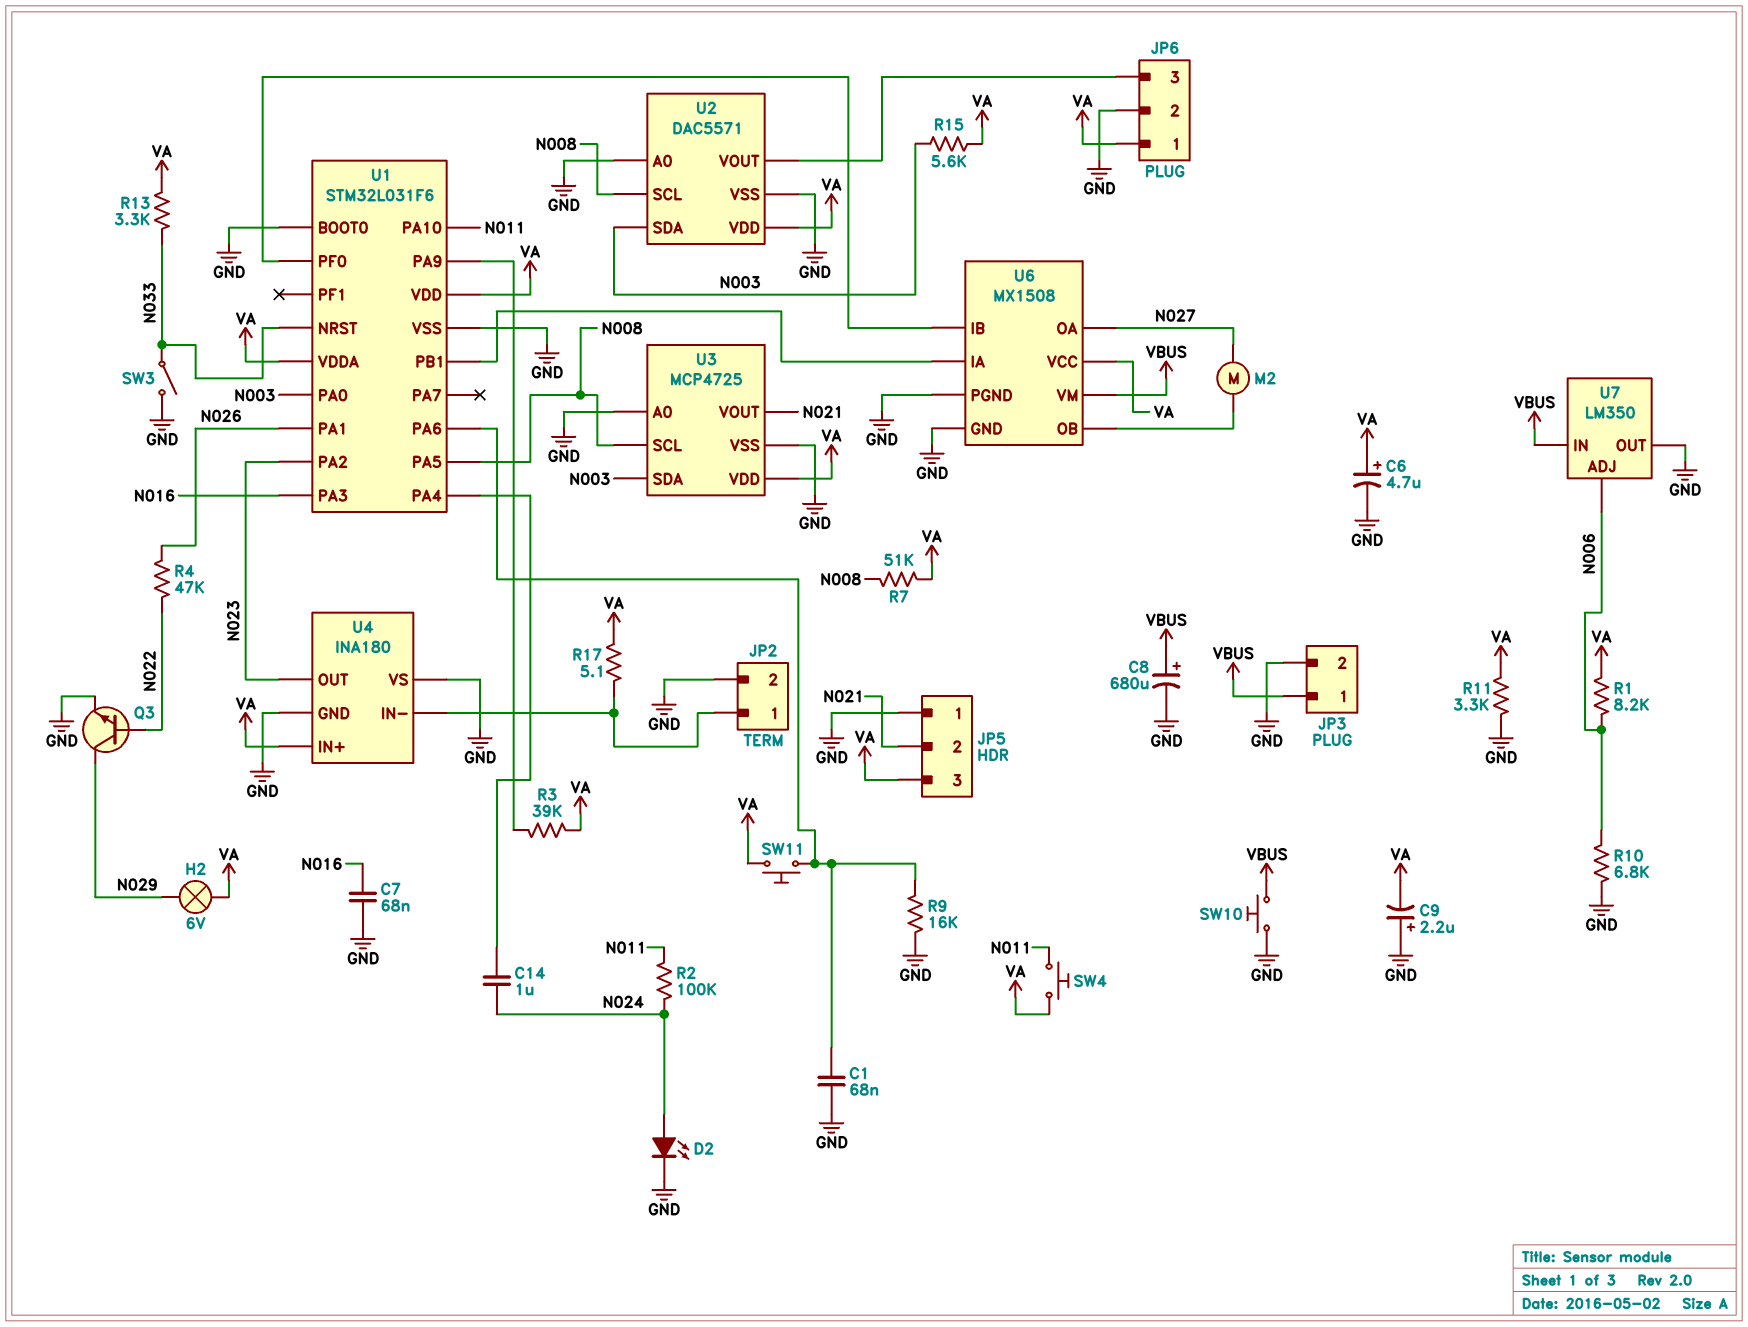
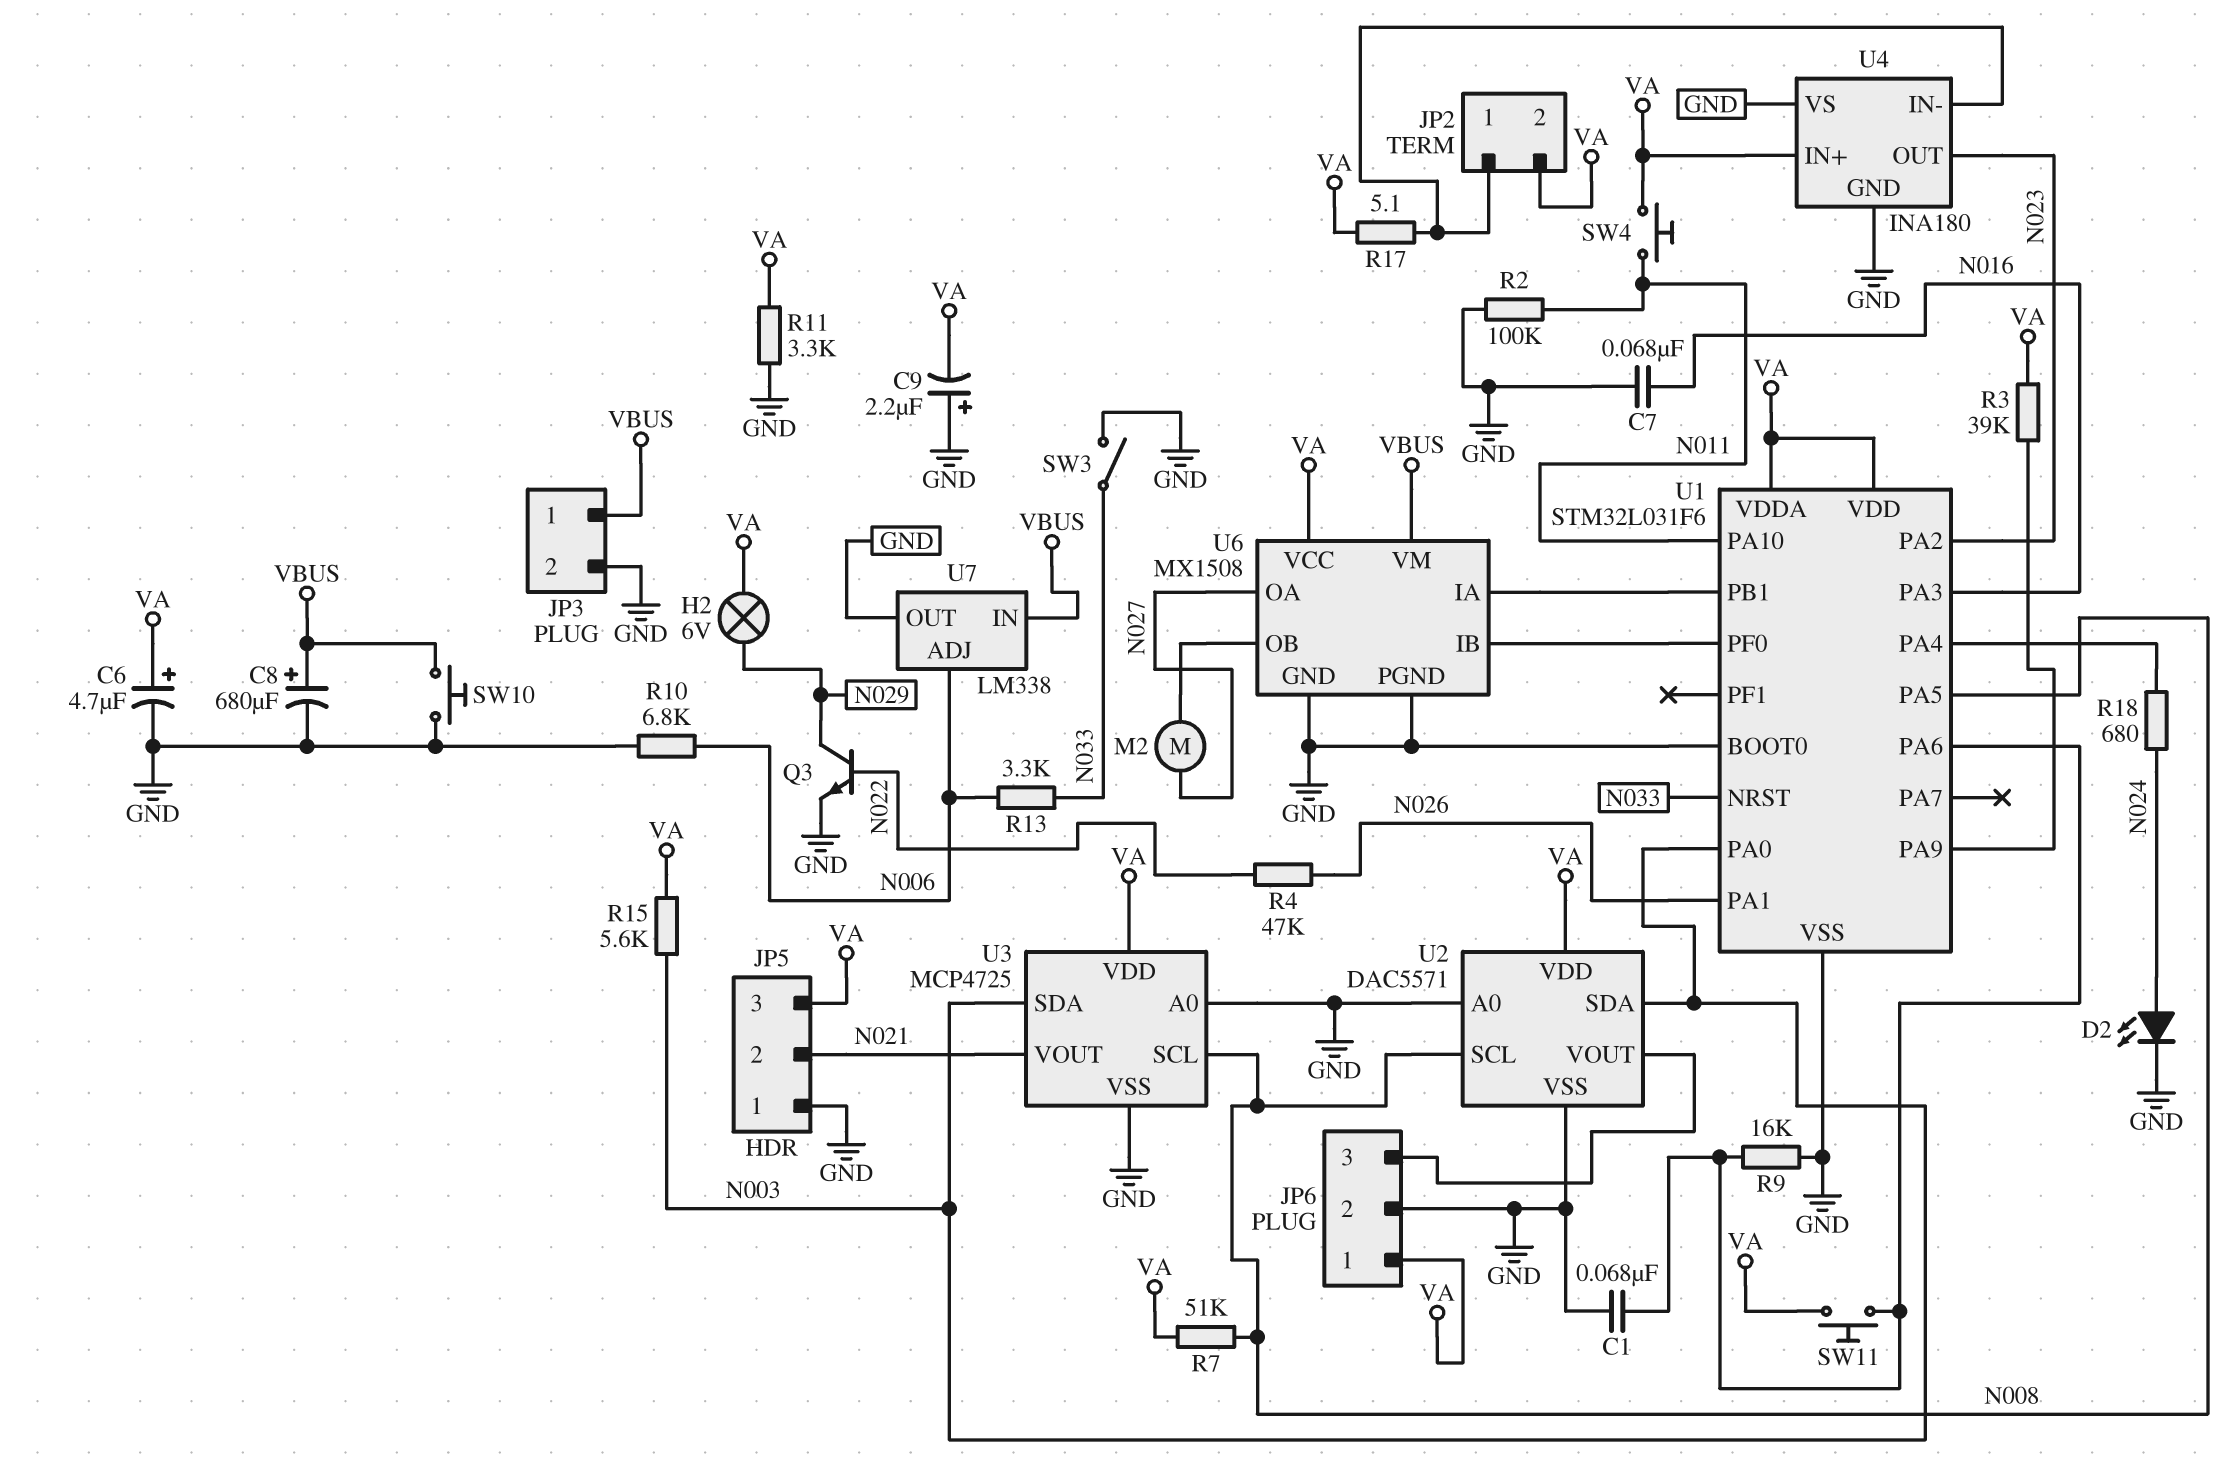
C14: 1uF (N024, U1/PA4) -> none
JP2 pin 2: GND -> VA
R1: 8.2k (N006, VA) -> none
R2: 100k (N011, N024) -> 100k (GND, N011)
R13: 3.3k (N033, VA) -> 3.3k (N006, N033)
R18: none -> 680 (N024, U1/PA4)
U7: LM350 -> LM338

